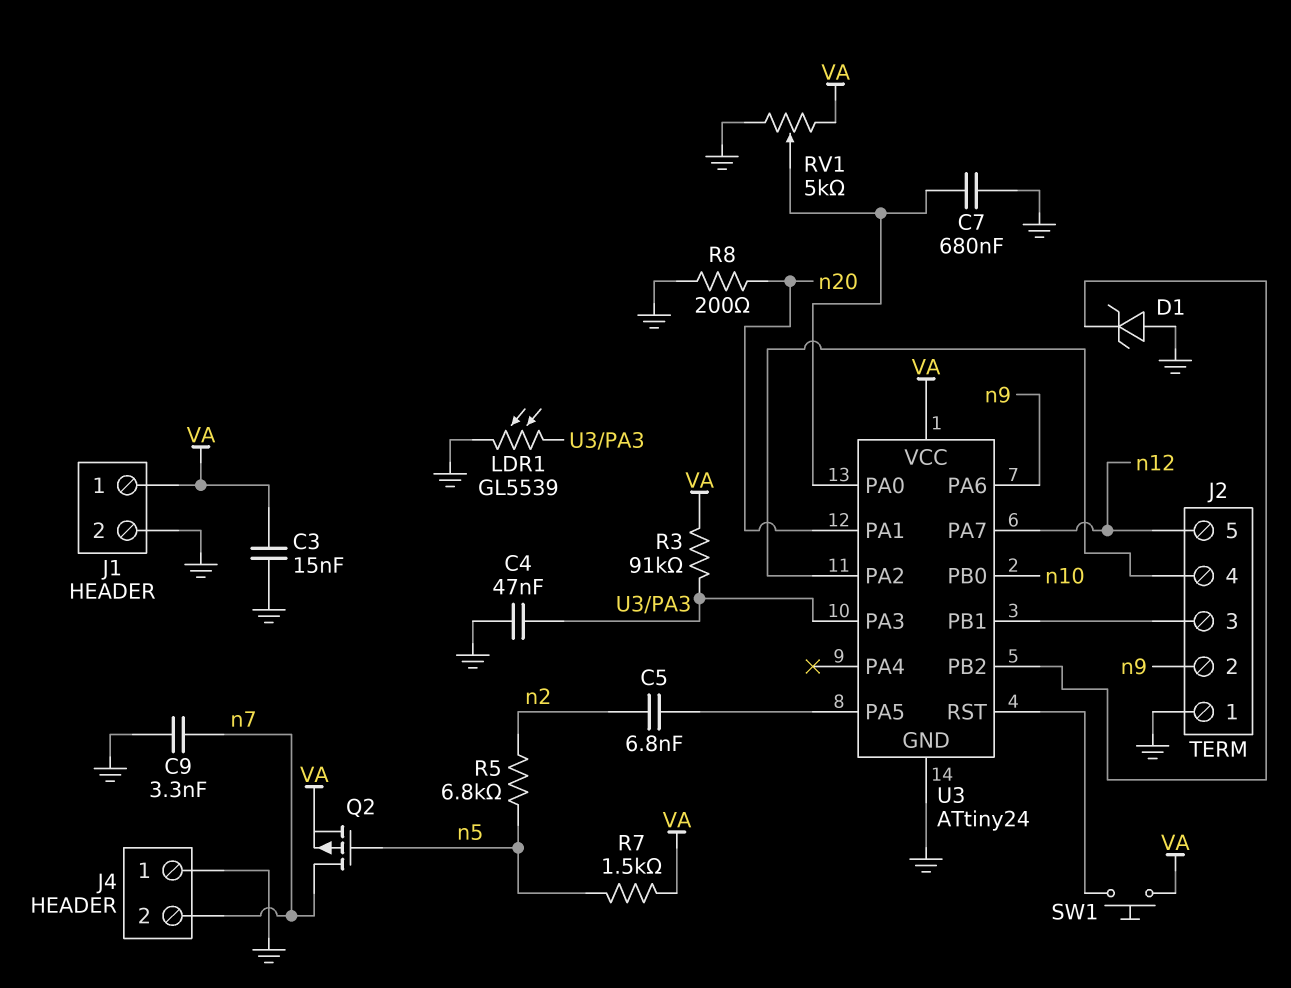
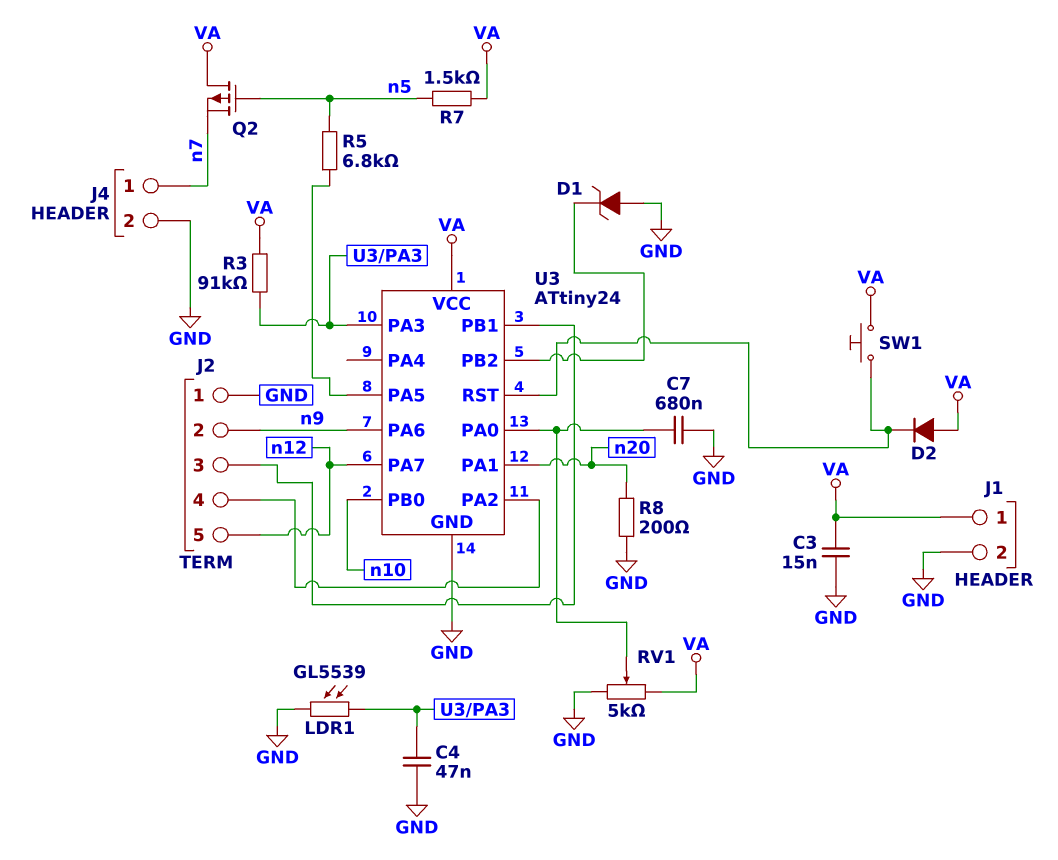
C5: 6.8nF (U3/PA5, n2) -> none
C9: 3.3nF (GND, n7) -> none
D2: none -> diode (A VA, K U3/RST)
J4 pin 1: GND -> n7
J4 pin 2: n7 -> GND
Q2: PMOS (G n5, D n7, S VA) -> PMOS (G n5, D VA, S n7)
R5: 6.8k (n2, n5) -> 6.8k (U3/PA5, n5)

